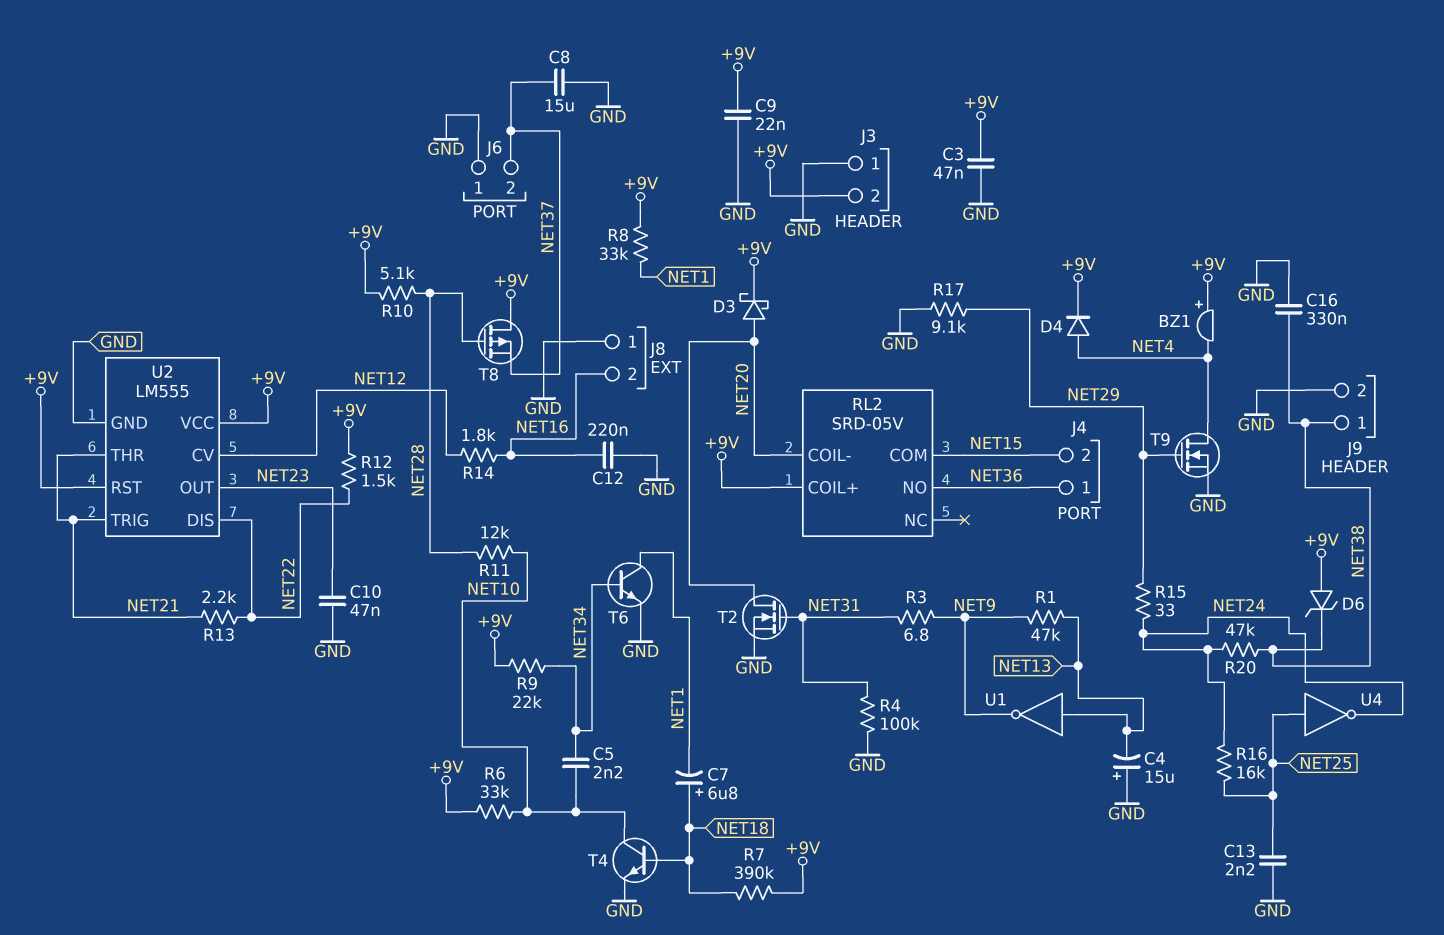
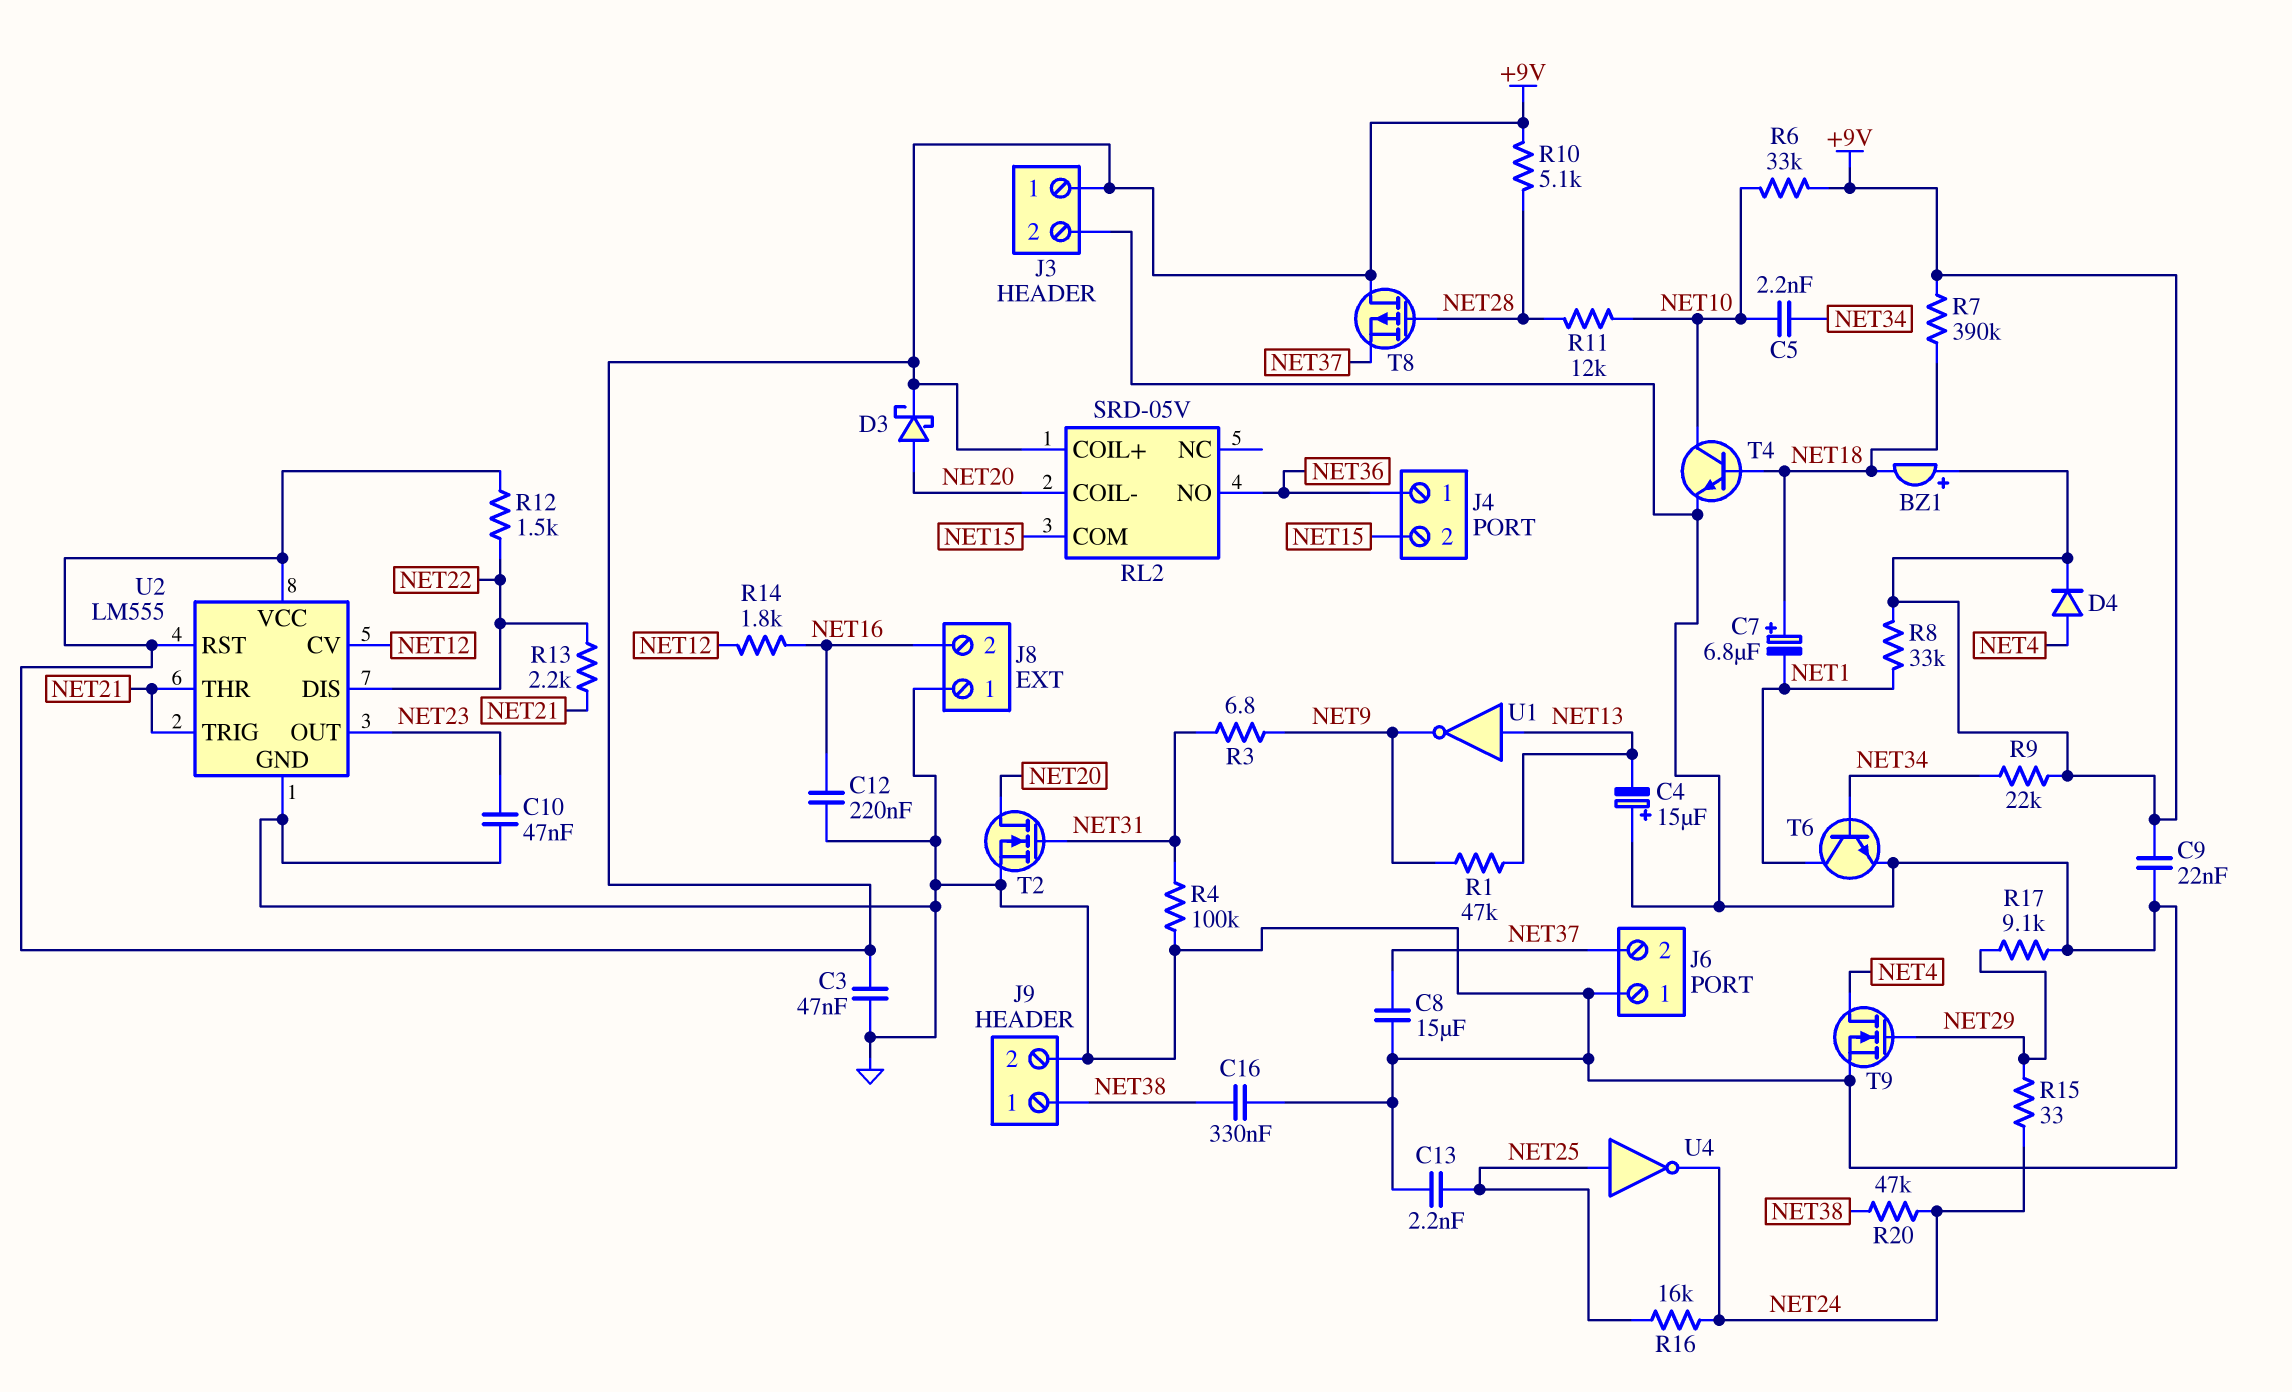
BZ1: buzzer (plus +9V, minus NET4) -> buzzer (plus +9V, minus NET18)
D6: zener (A +9V, K NET38) -> none
J3 pin 1: GND -> +9V
J3 pin 2: +9V -> GND

